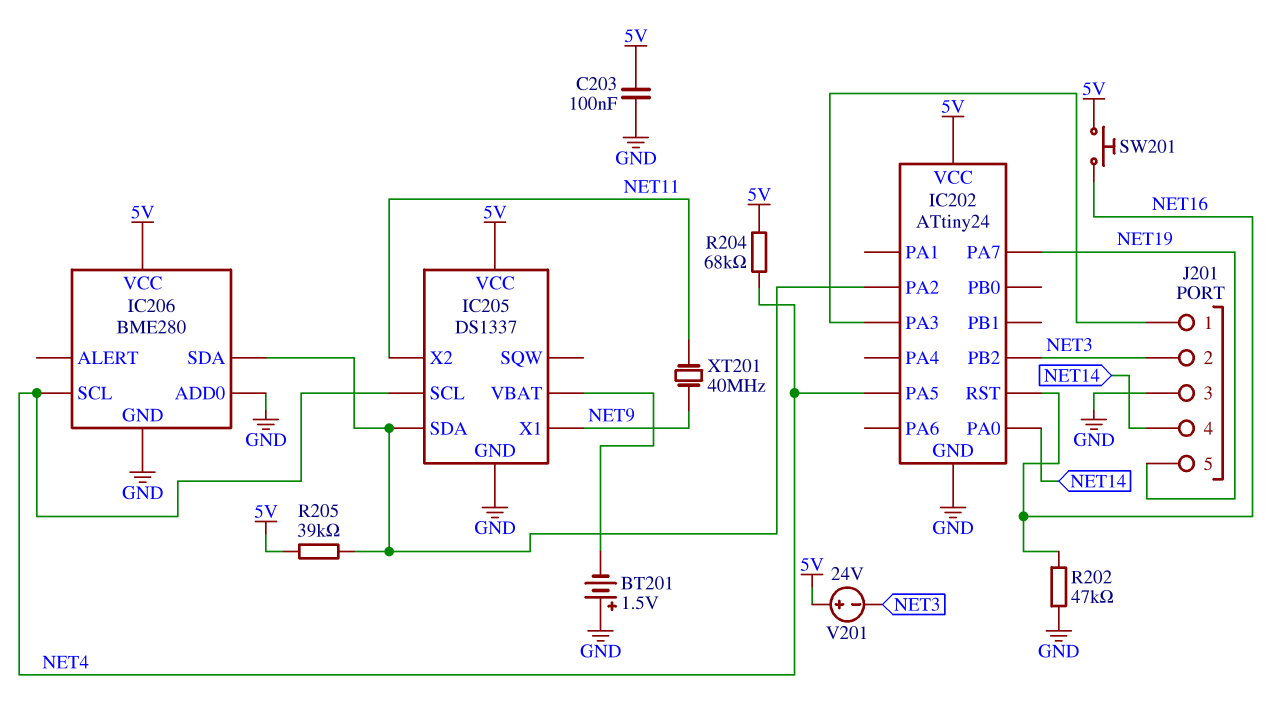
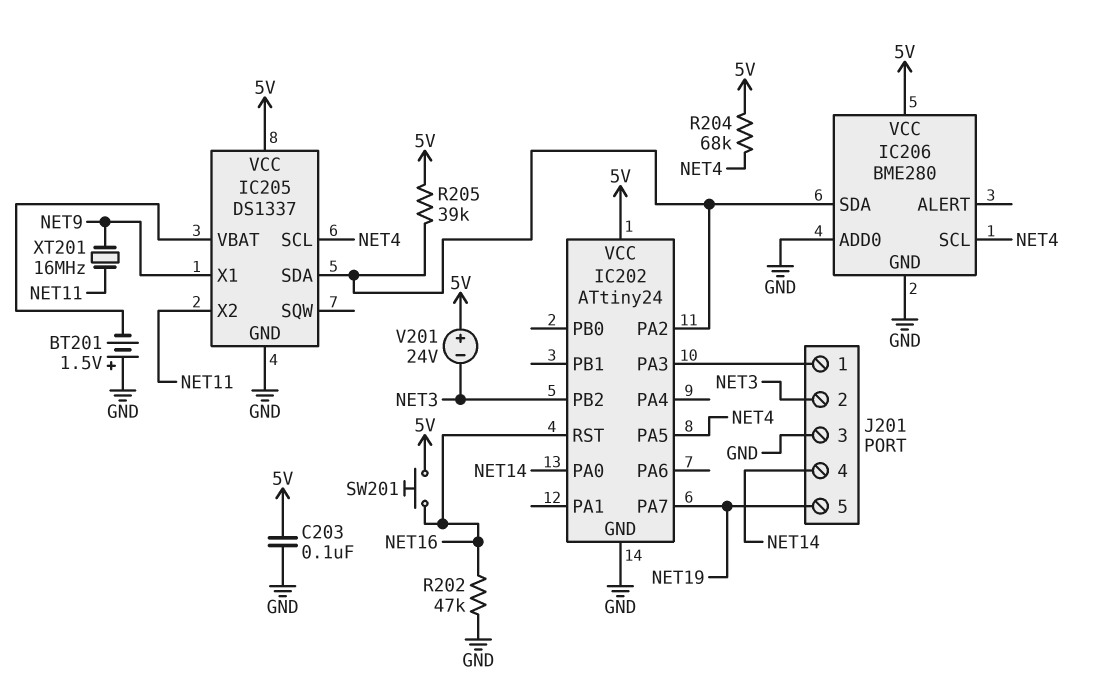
XT201: 40MHz (NET9, NET11) -> 16MHz (NET9, NET11)

